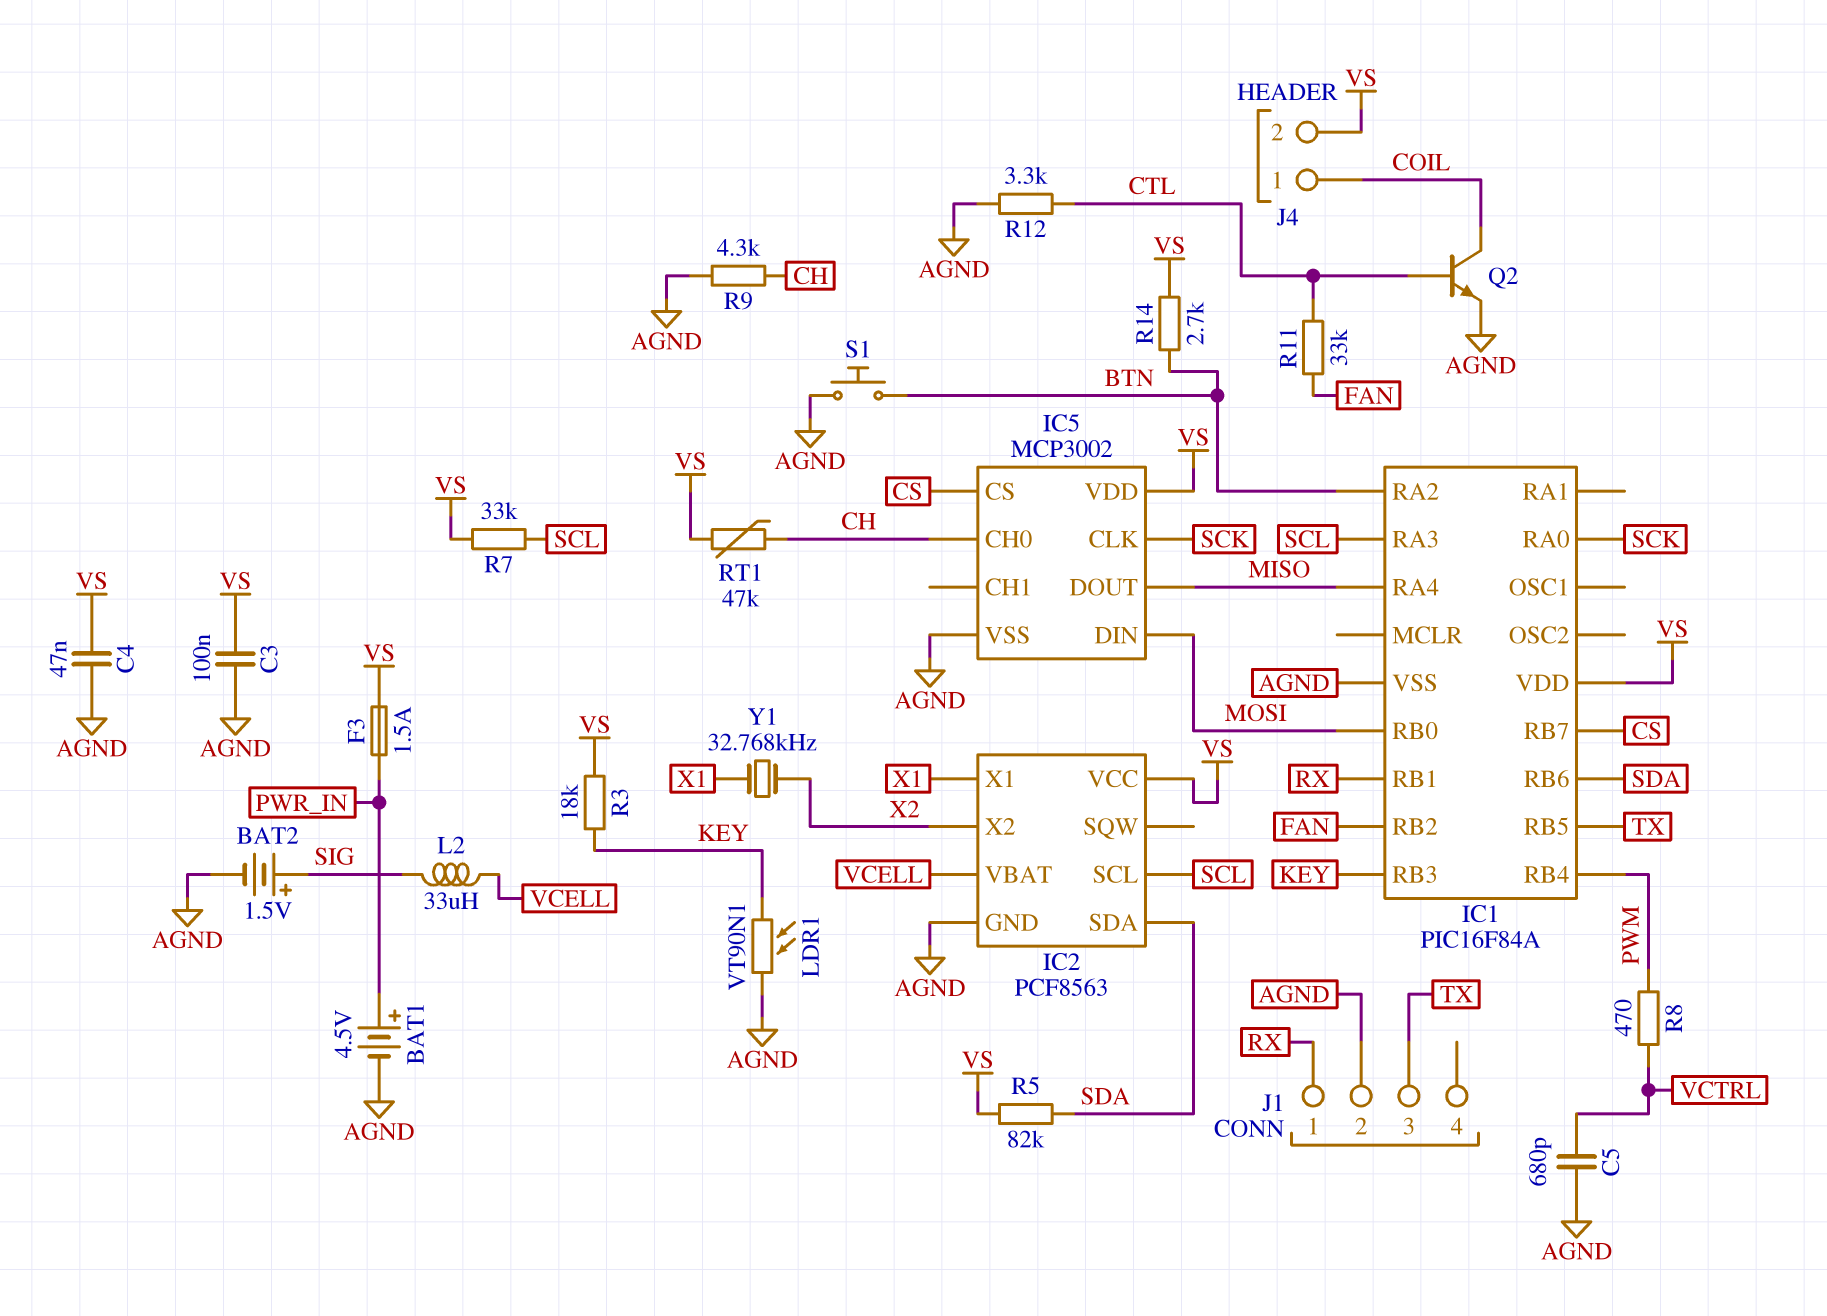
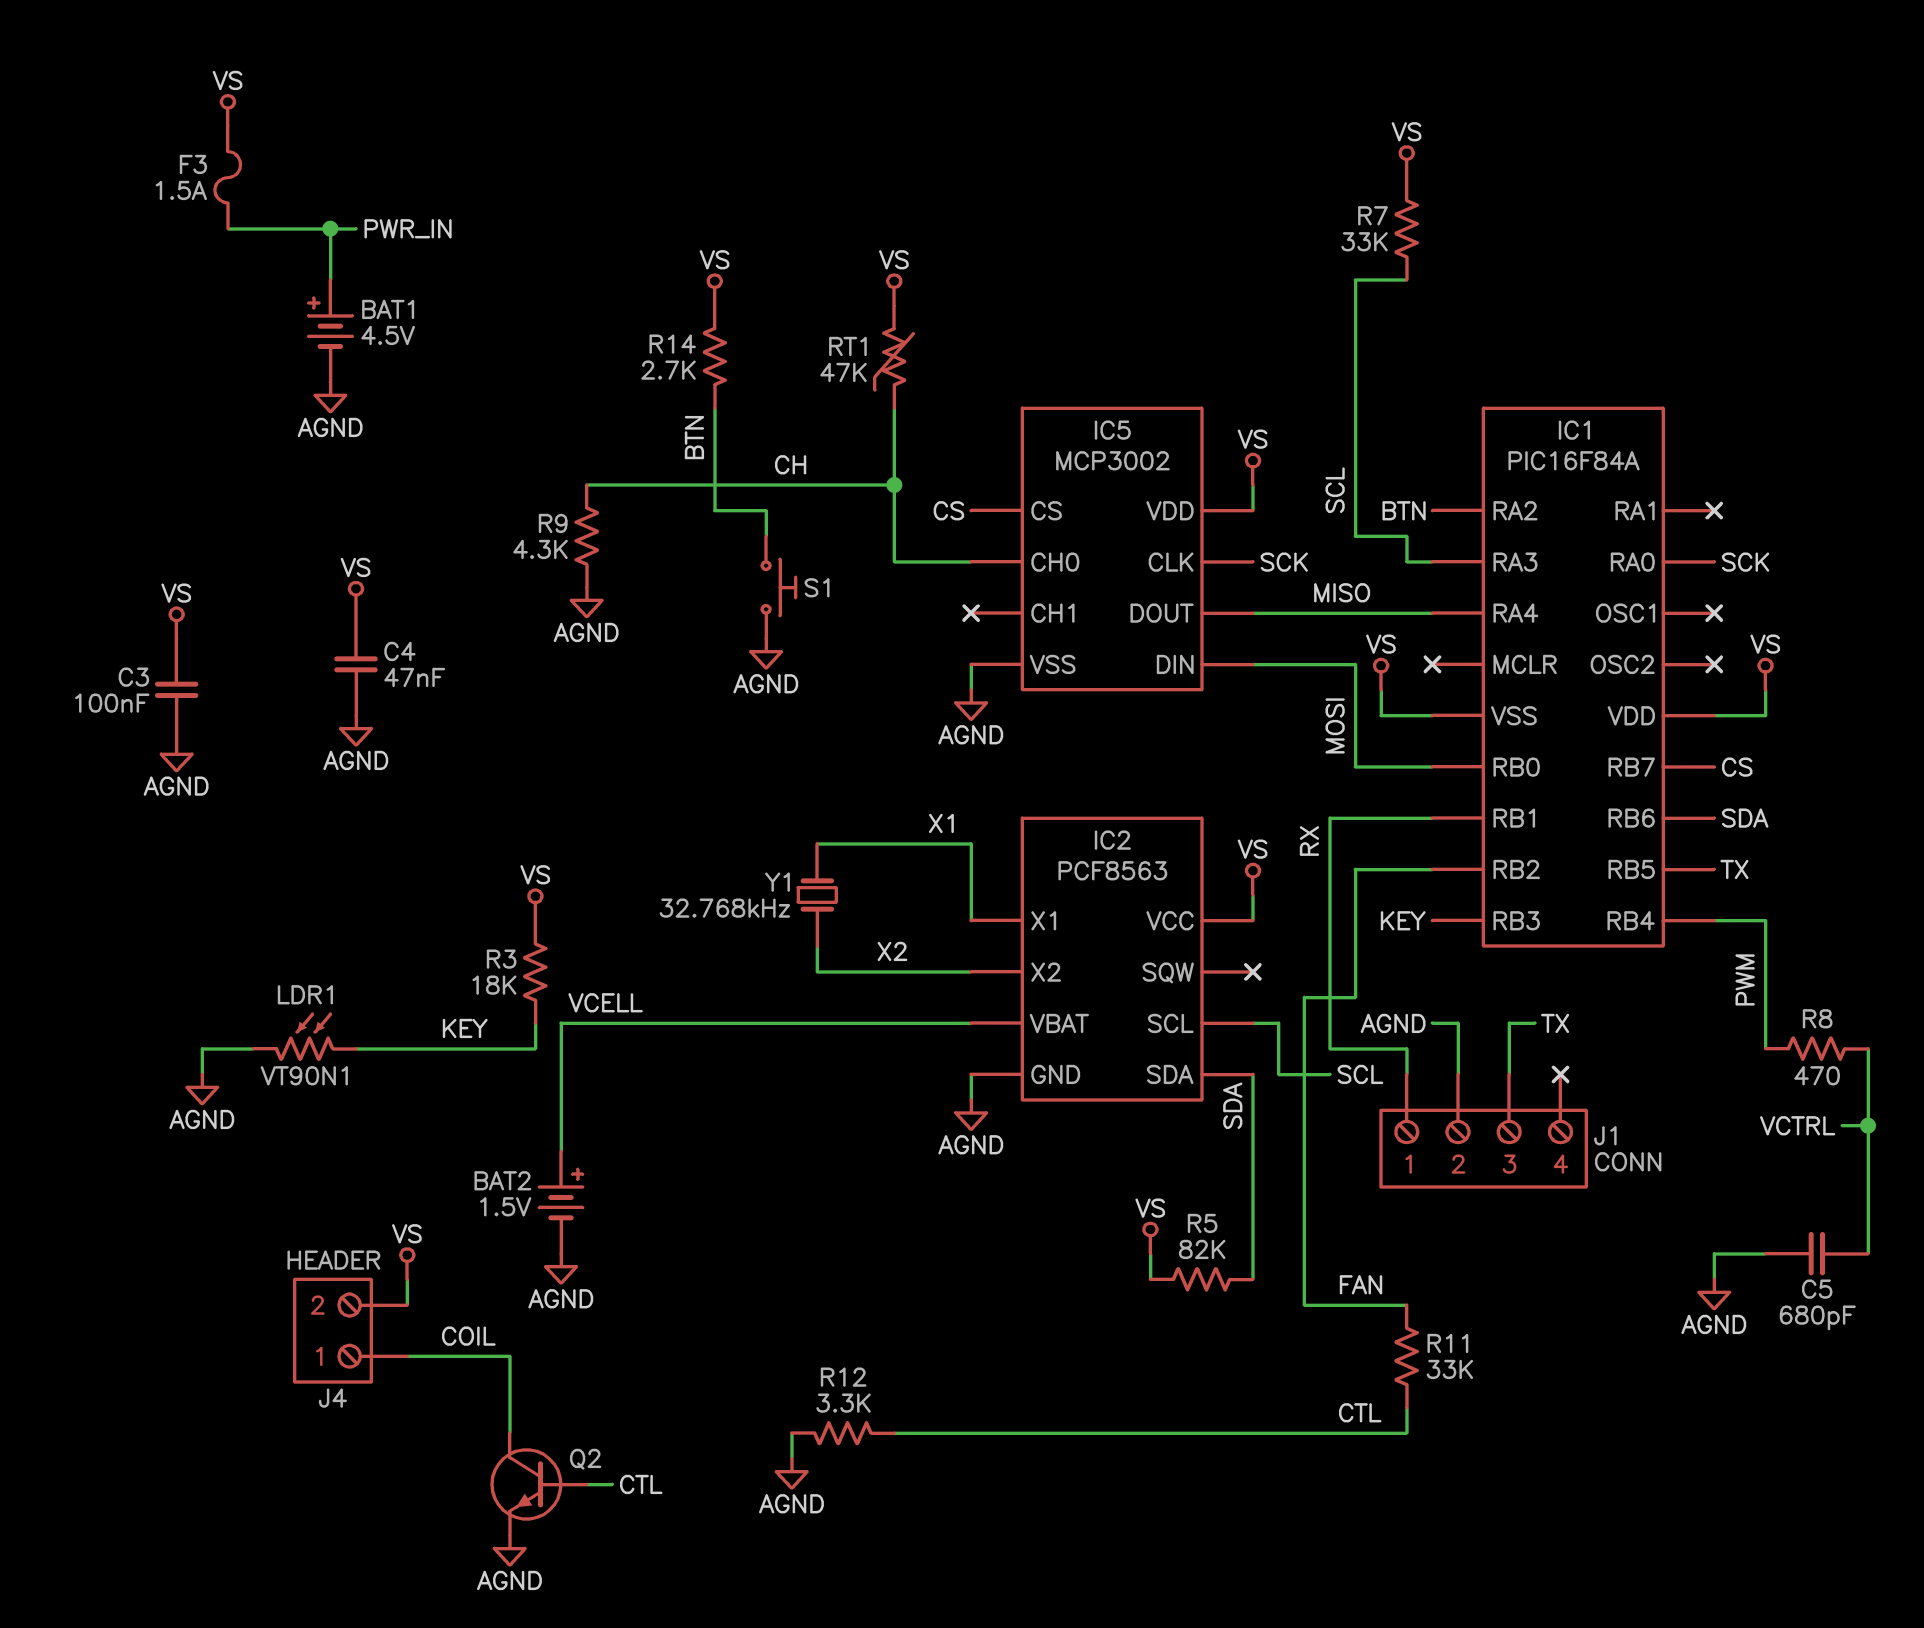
BAT2: 1.5V (plus SIG, minus AGND) -> 1.5V (plus VCELL, minus AGND)
IC1 pin VSS: AGND -> VS
L2: 33uH (SIG, VCELL) -> none

